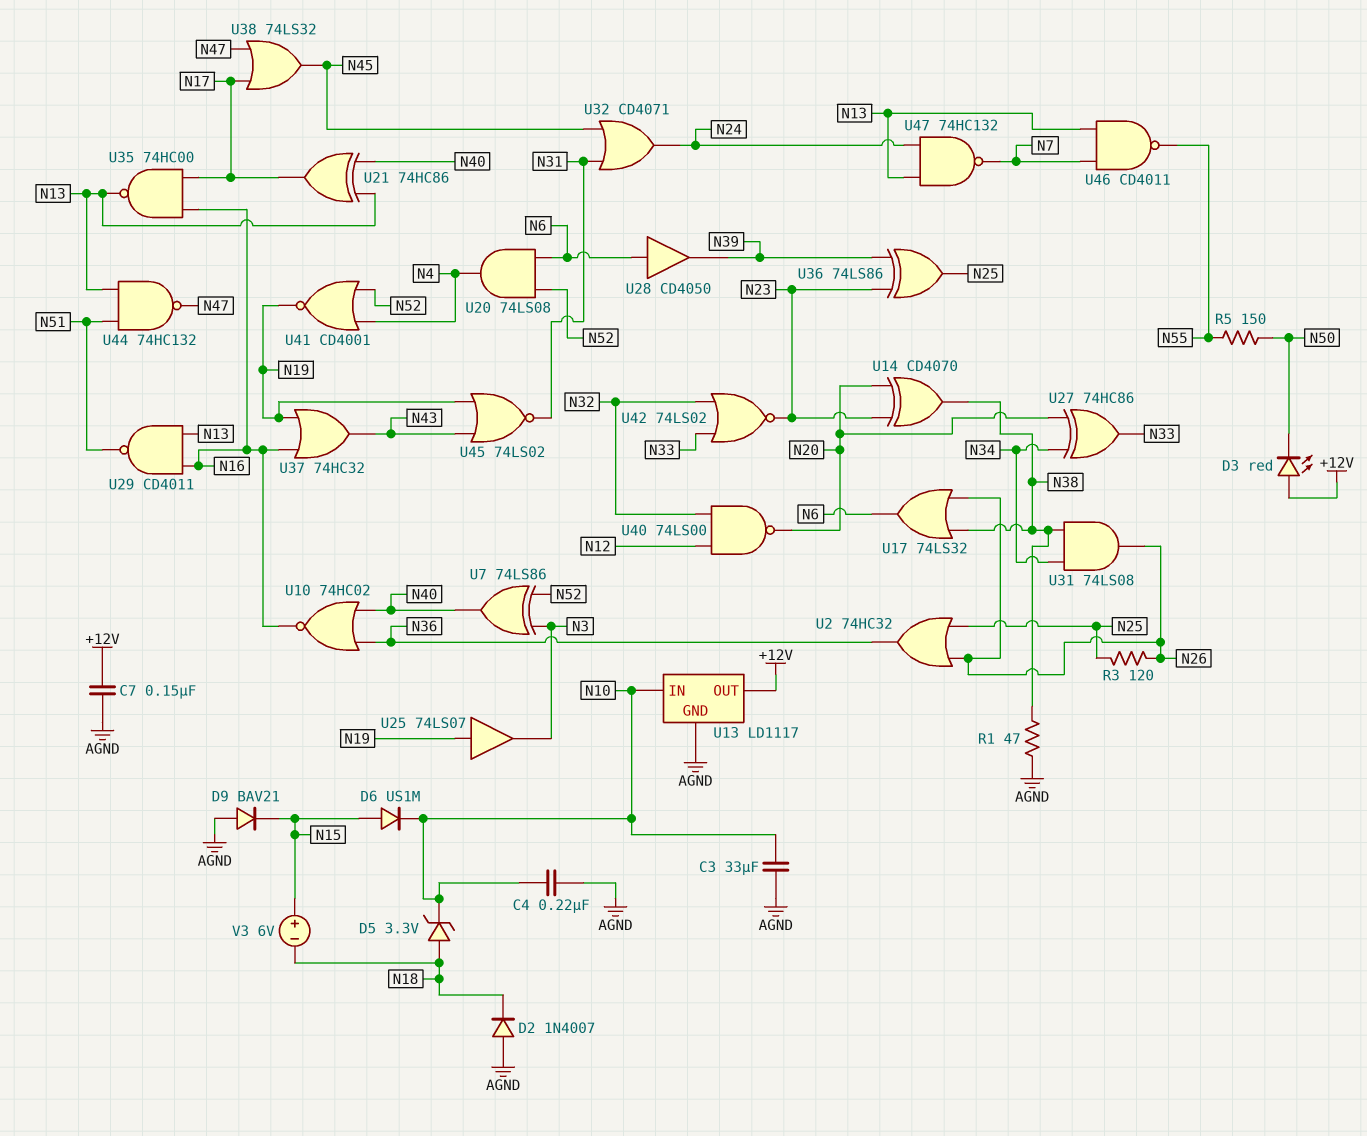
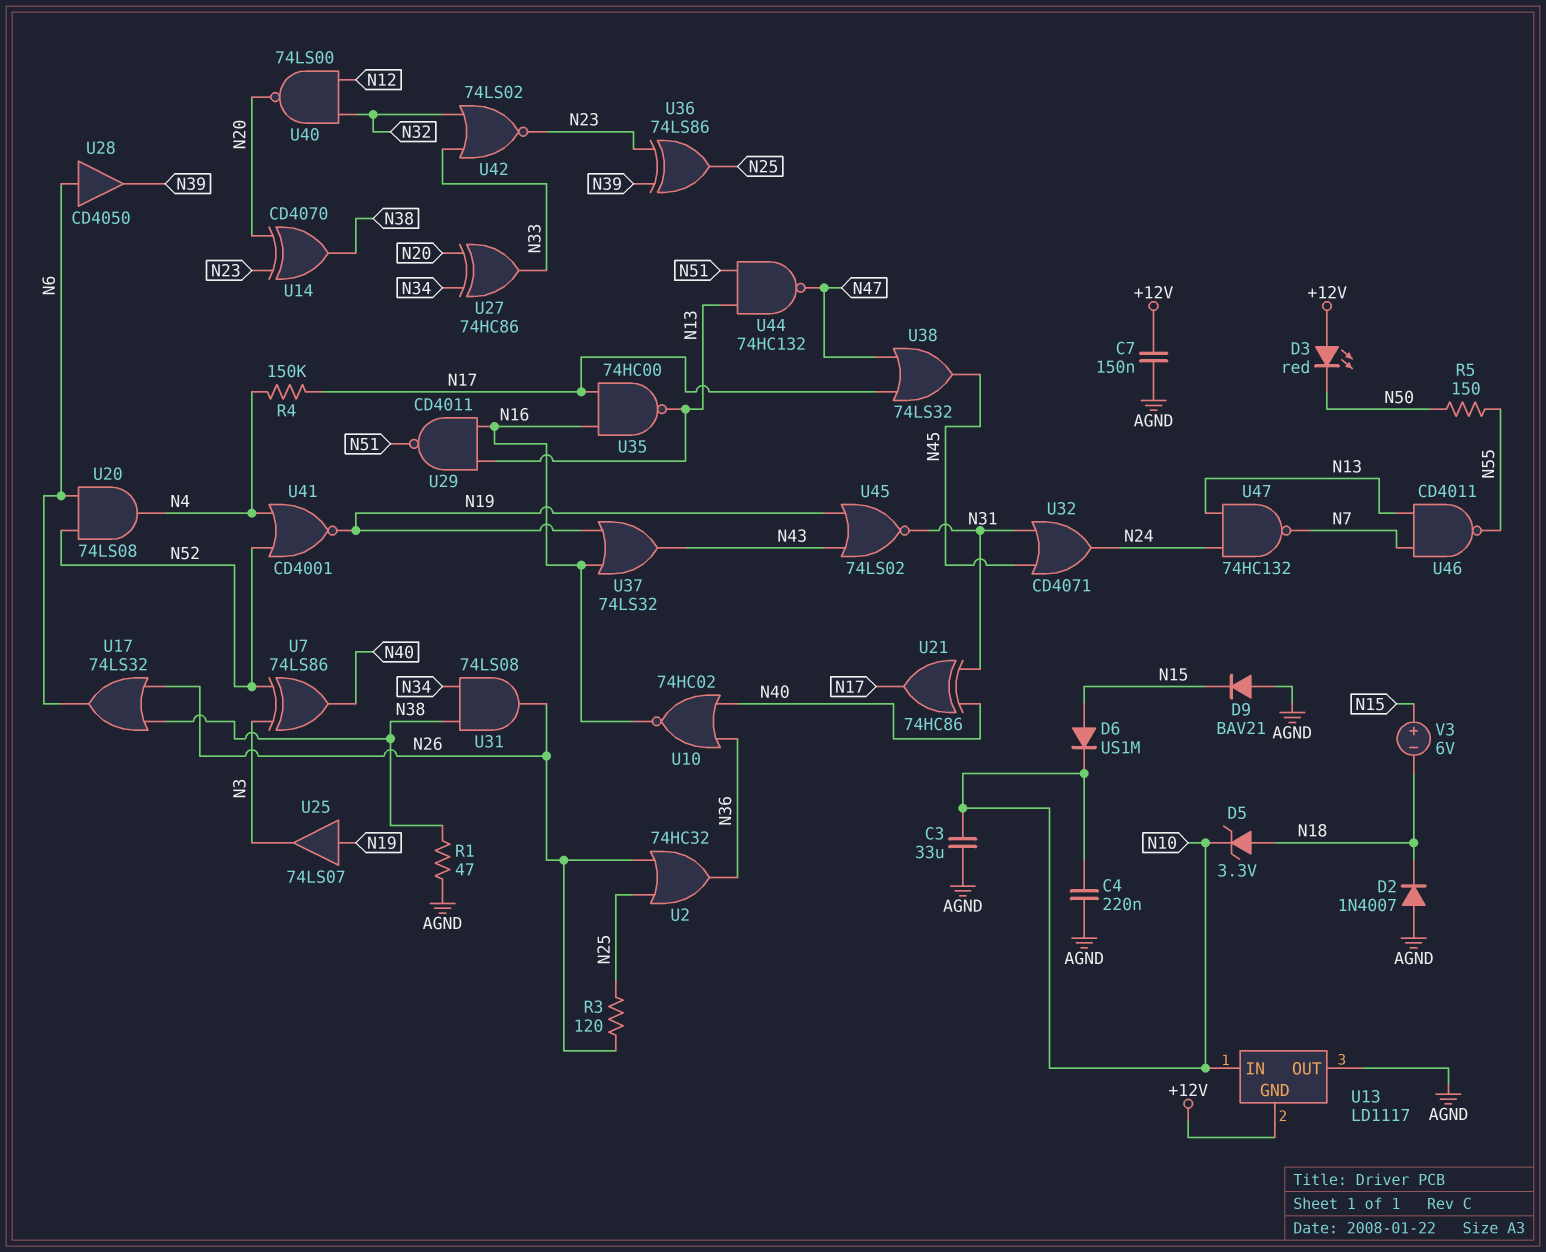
R4: none -> 150k (N4, N17)
U13 pin GND: AGND -> +12V
U13 pin OUT: +12V -> AGND
U21: XOR 74HC86 (in N13, in N40, out N17) -> XOR 74HC86 (in N31, in N40, out N17)
U37: OR 74HC32 (in N16, in N19, out N43) -> OR 74LS32 (in N16, in N19, out N43)

